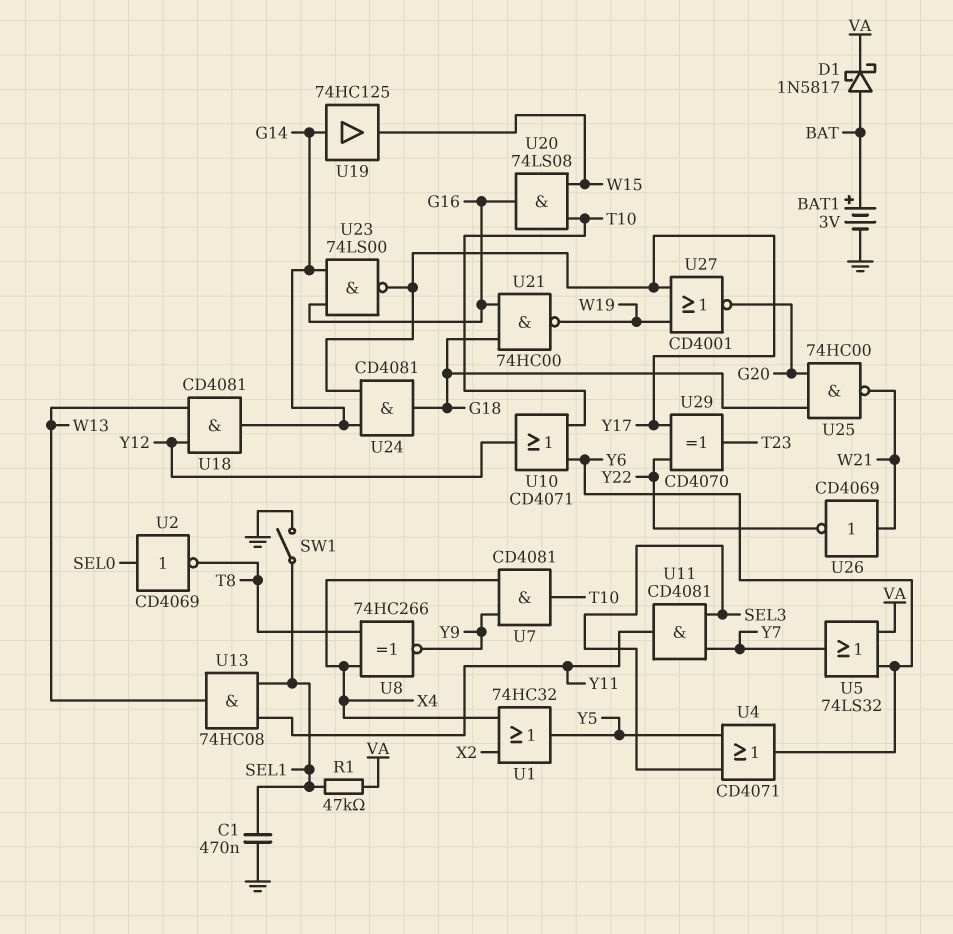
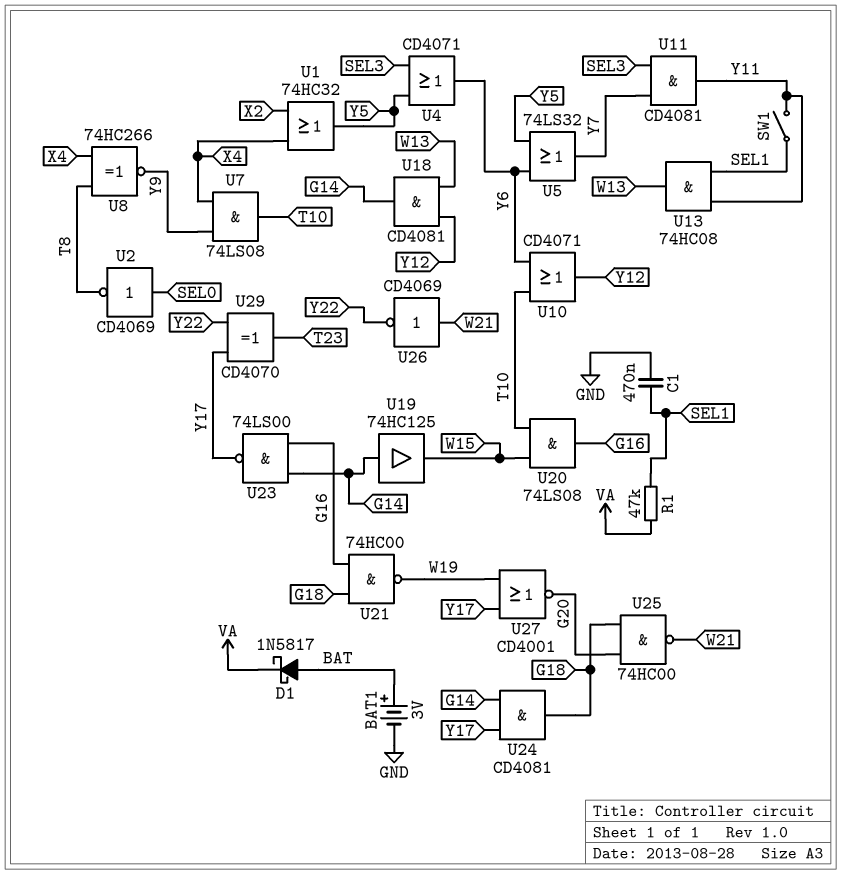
SW1: switch (GND, SEL1) -> switch (SEL1, Y11)
U5: OR 74LS32 (in VA, in Y6, out Y7) -> OR 74LS32 (in Y5, in Y6, out Y7)
U7: AND CD4081 (in X4, in Y9, out T10) -> AND 74LS08 (in X4, in Y9, out T10)

